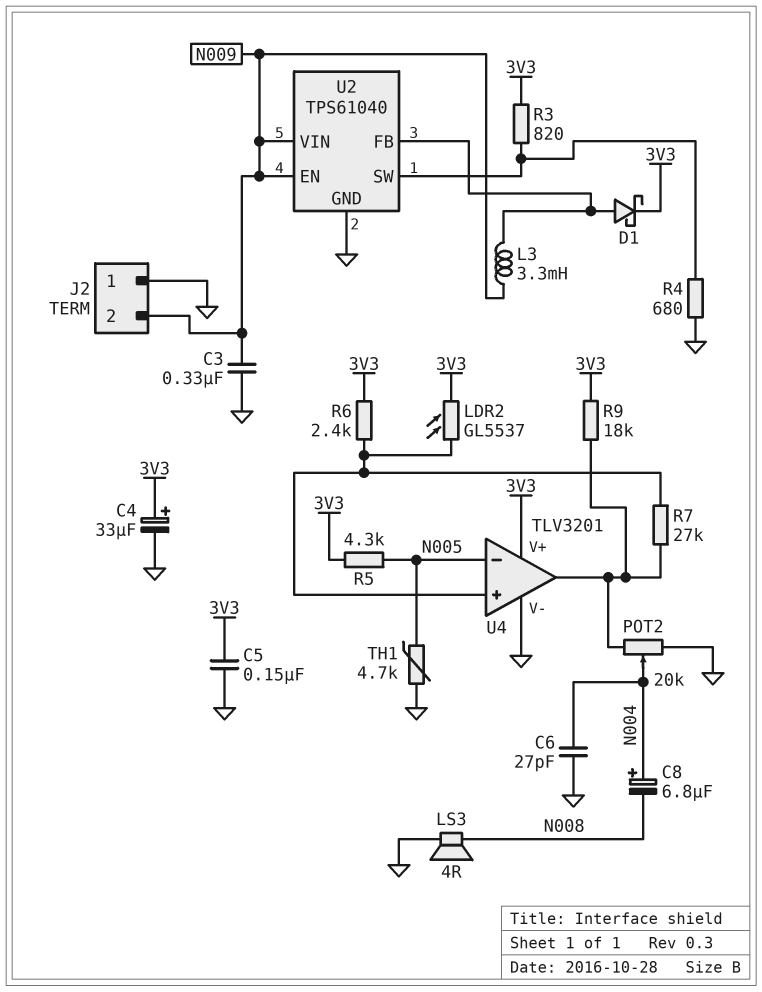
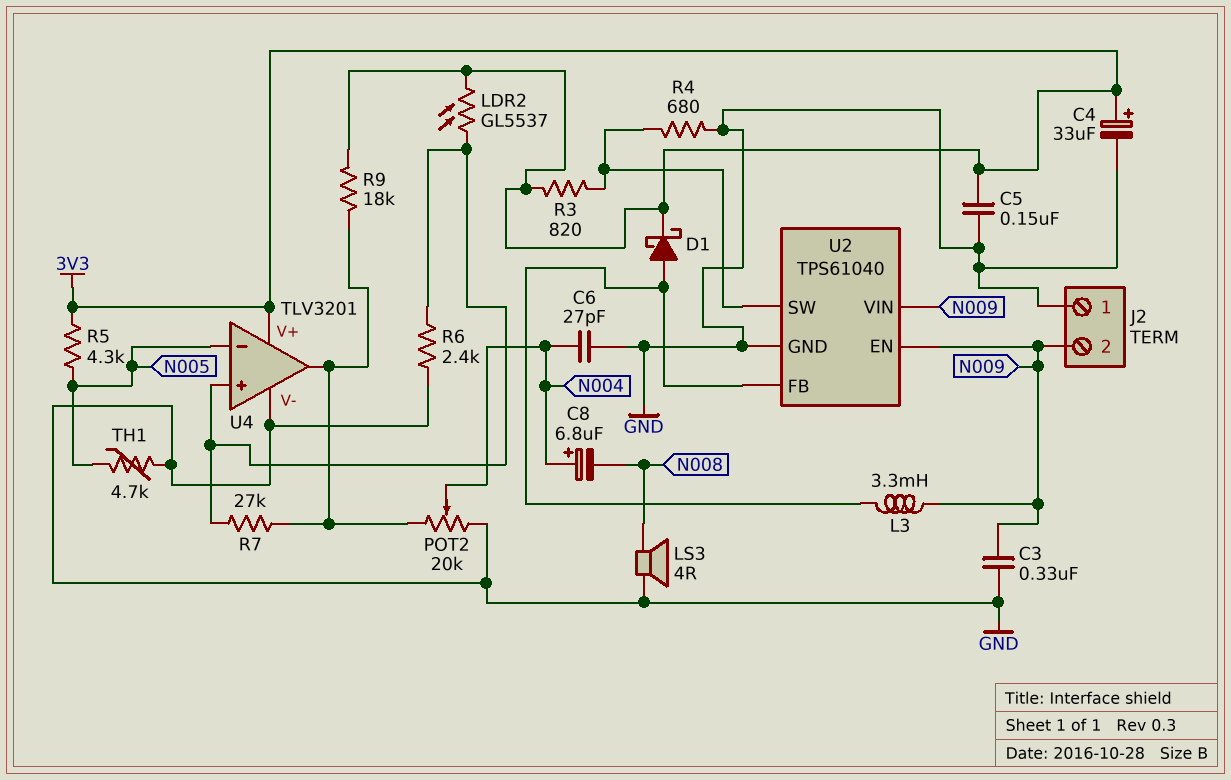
R6: 2.4k (3V3, U4/in+) -> 2.4k (GND, U4/in+)

